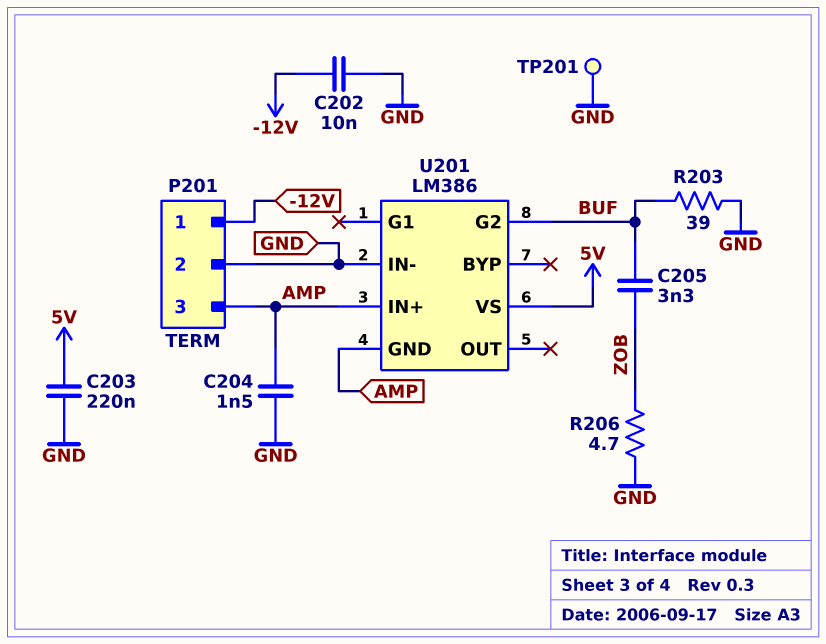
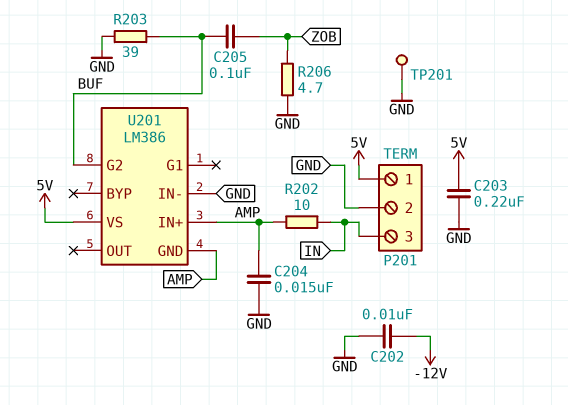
C204: 1.5nF (AMP, GND) -> 15nF (AMP, GND)
C205: 3.3nF (BUF, ZOB) -> 100nF (BUF, ZOB)
P201 pin 1: -12V -> 5V
P201 pin 3: AMP -> IN
R202: none -> 10 (AMP, IN)

